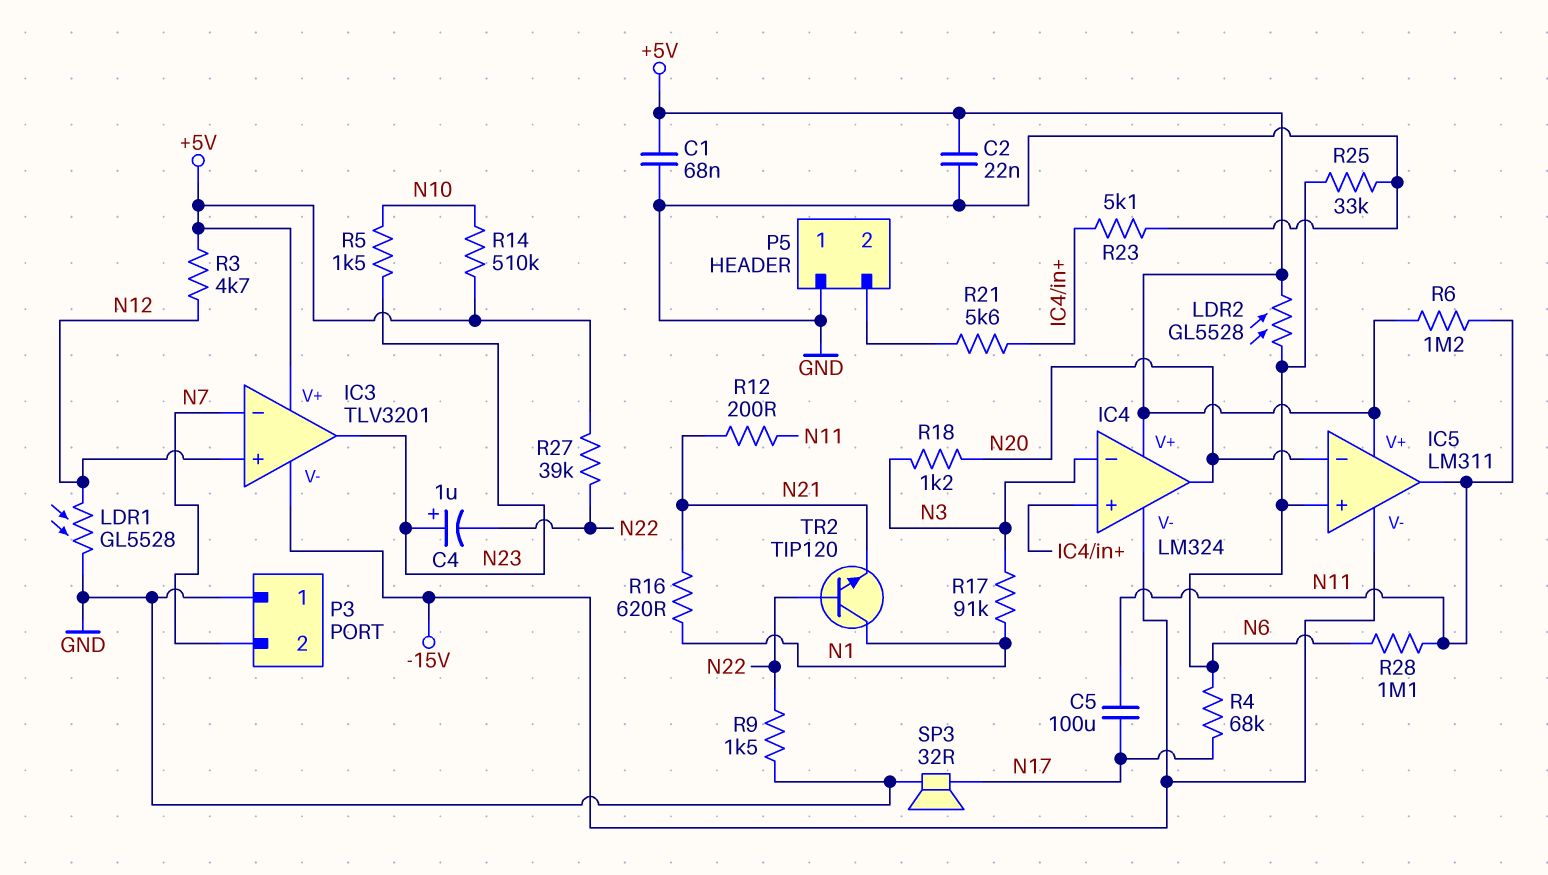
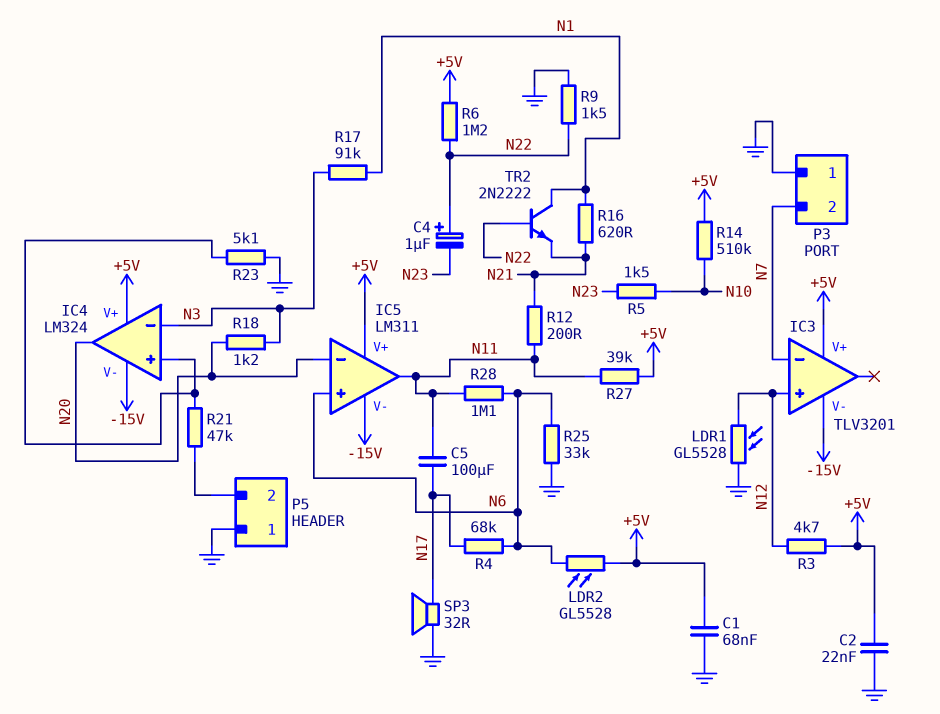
C4: 1uF (plus N23, minus N22) -> 1uF (plus N22, minus N23)
IC3 pin out: N23 -> none
R6: 1.2M (+5V, N11) -> 1.2M (+5V, N22)
R21: 5.6k (IC4/in+, P5/2) -> 47k (IC4/in+, P5/2)
R27: 39k (+5V, N22) -> 39k (+5V, N11)
TR2: NPN TIP120 (B N22, C N1, E N21) -> NPN 2N2222 (B N22, C N1, E N21)

